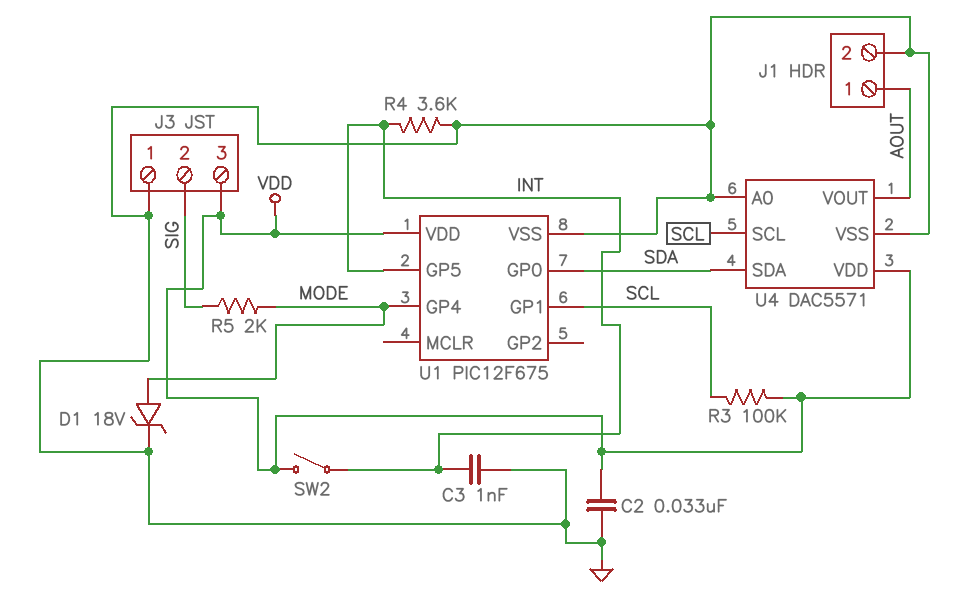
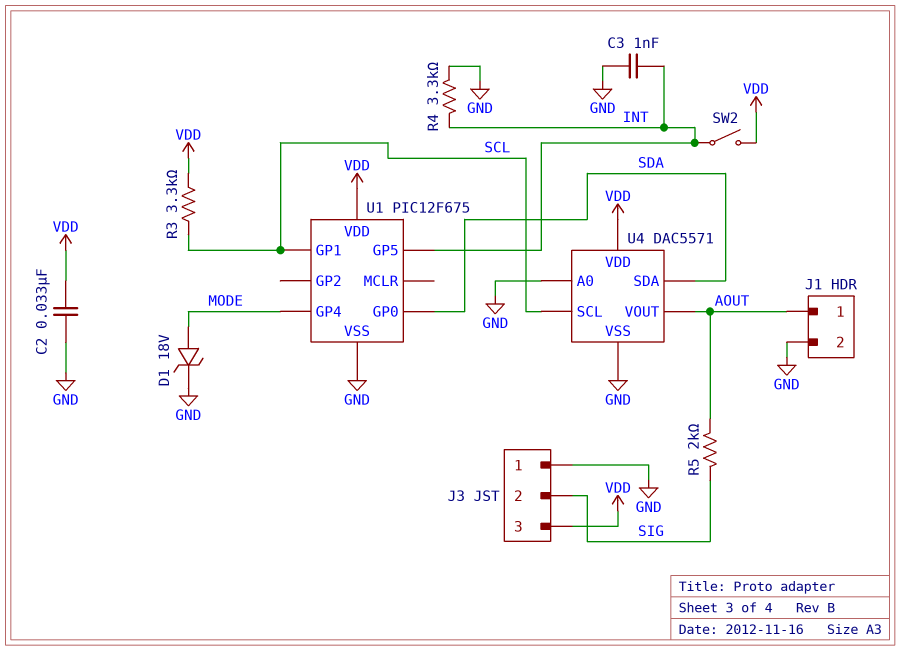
R3: 100k (SCL, VDD) -> 3.3k (SCL, VDD)
R4: 3.6k (GND, INT) -> 3.3k (GND, INT)
R5: 2k (MODE, SIG) -> 2k (AOUT, SIG)

